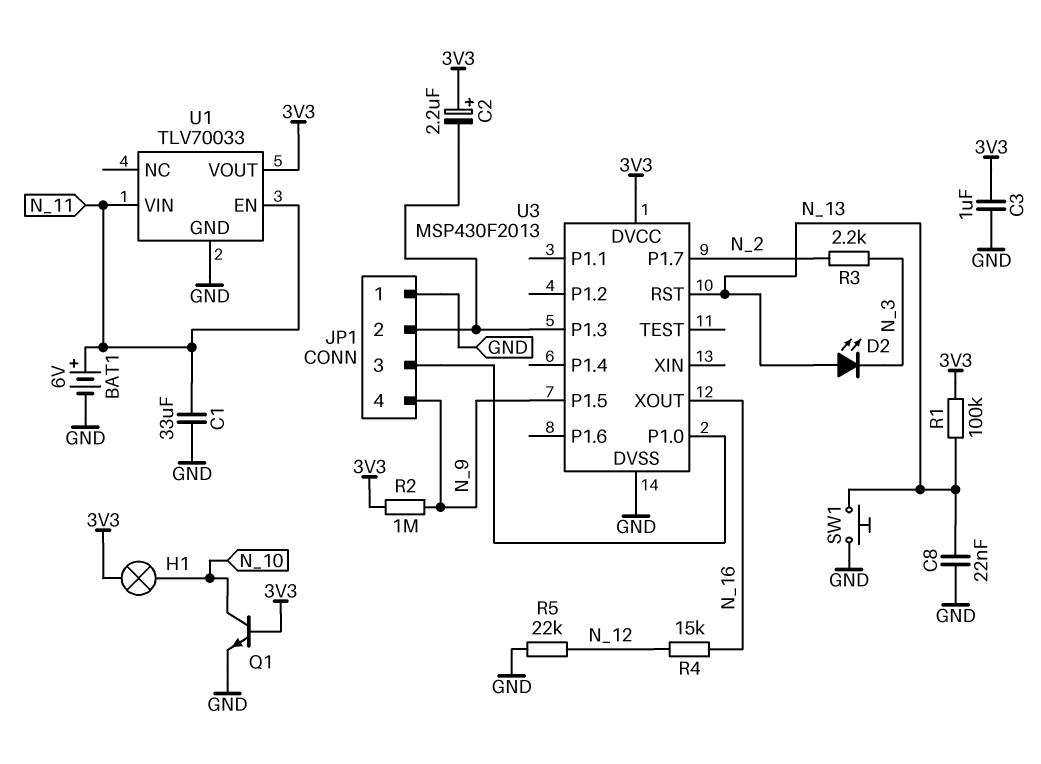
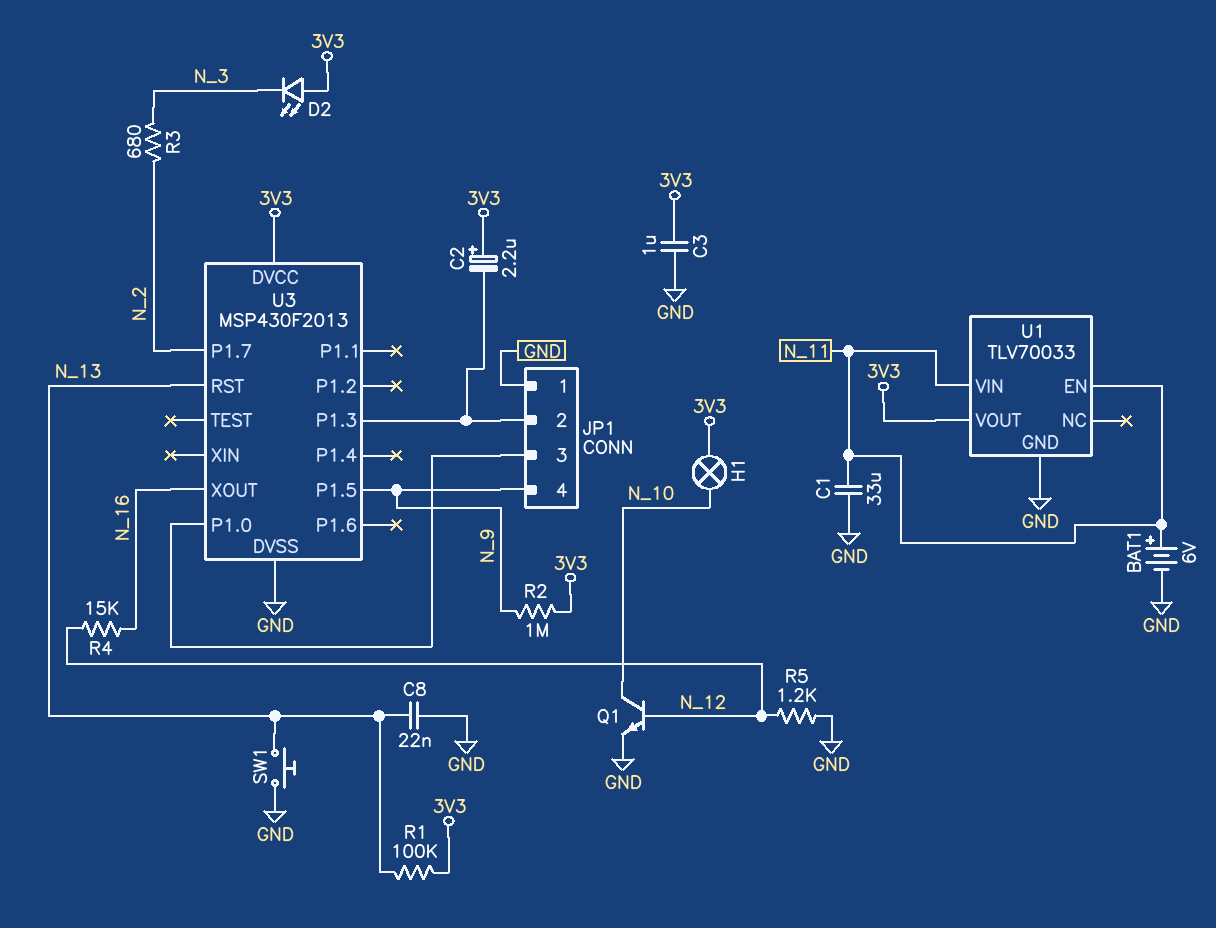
D2: LED (A N_13, K N_3) -> LED (A 3V3, K N_3)
Q1: NPN (B 3V3, C N_10, E GND) -> NPN (B N_12, C N_10, E GND)
R3: 2.2k (N_2, N_3) -> 680 (N_2, N_3)
R5: 22k (GND, N_12) -> 1.2k (GND, N_12)

